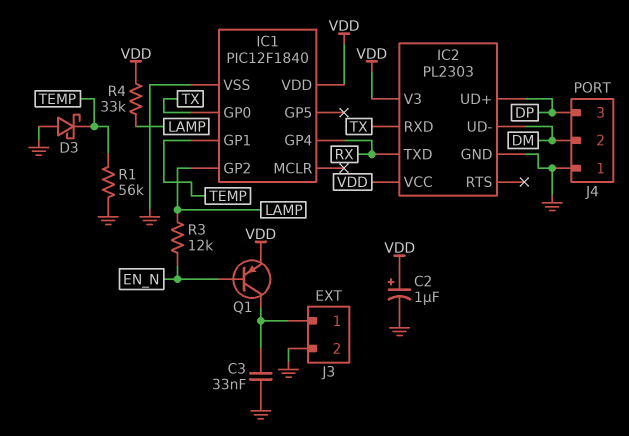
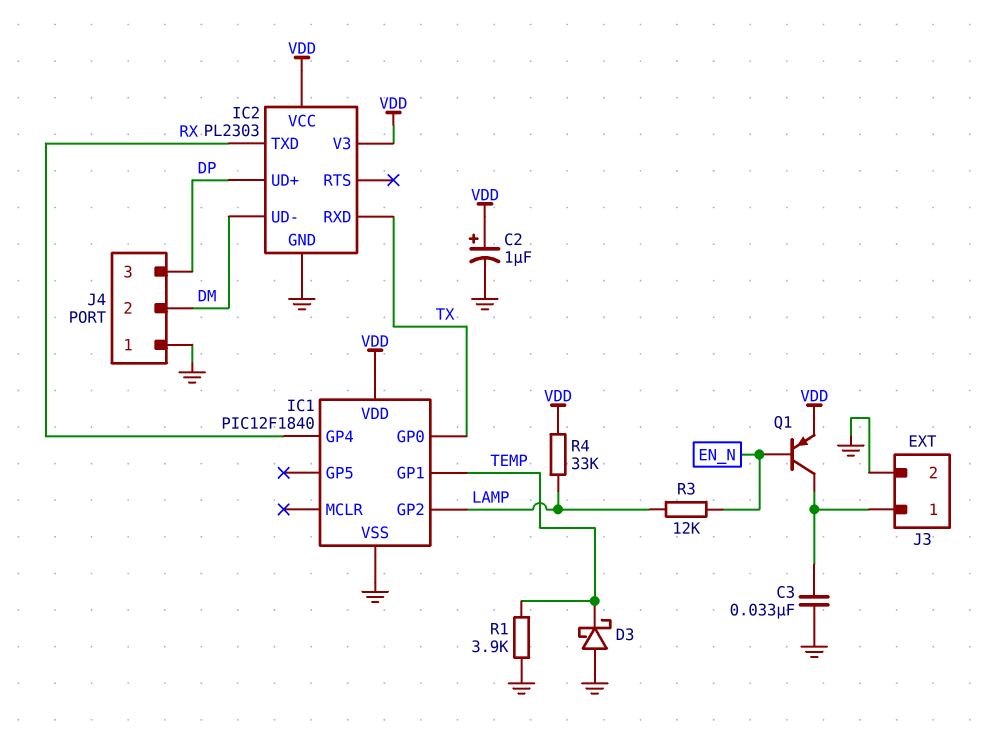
R1: 56k (GND, TEMP) -> 3.9k (GND, TEMP)

